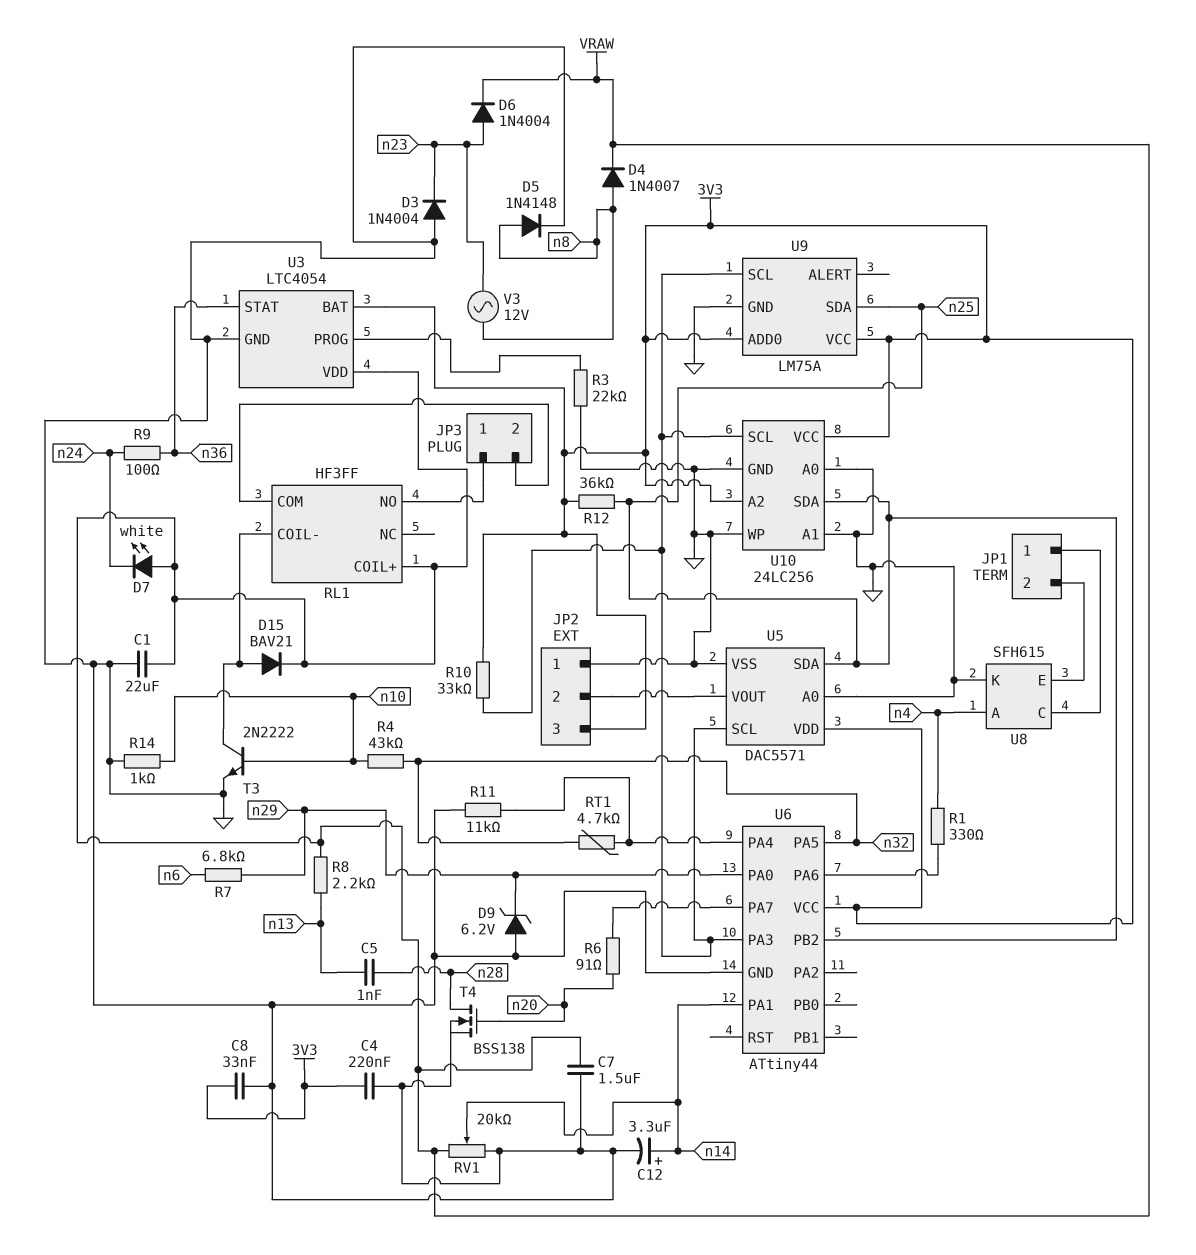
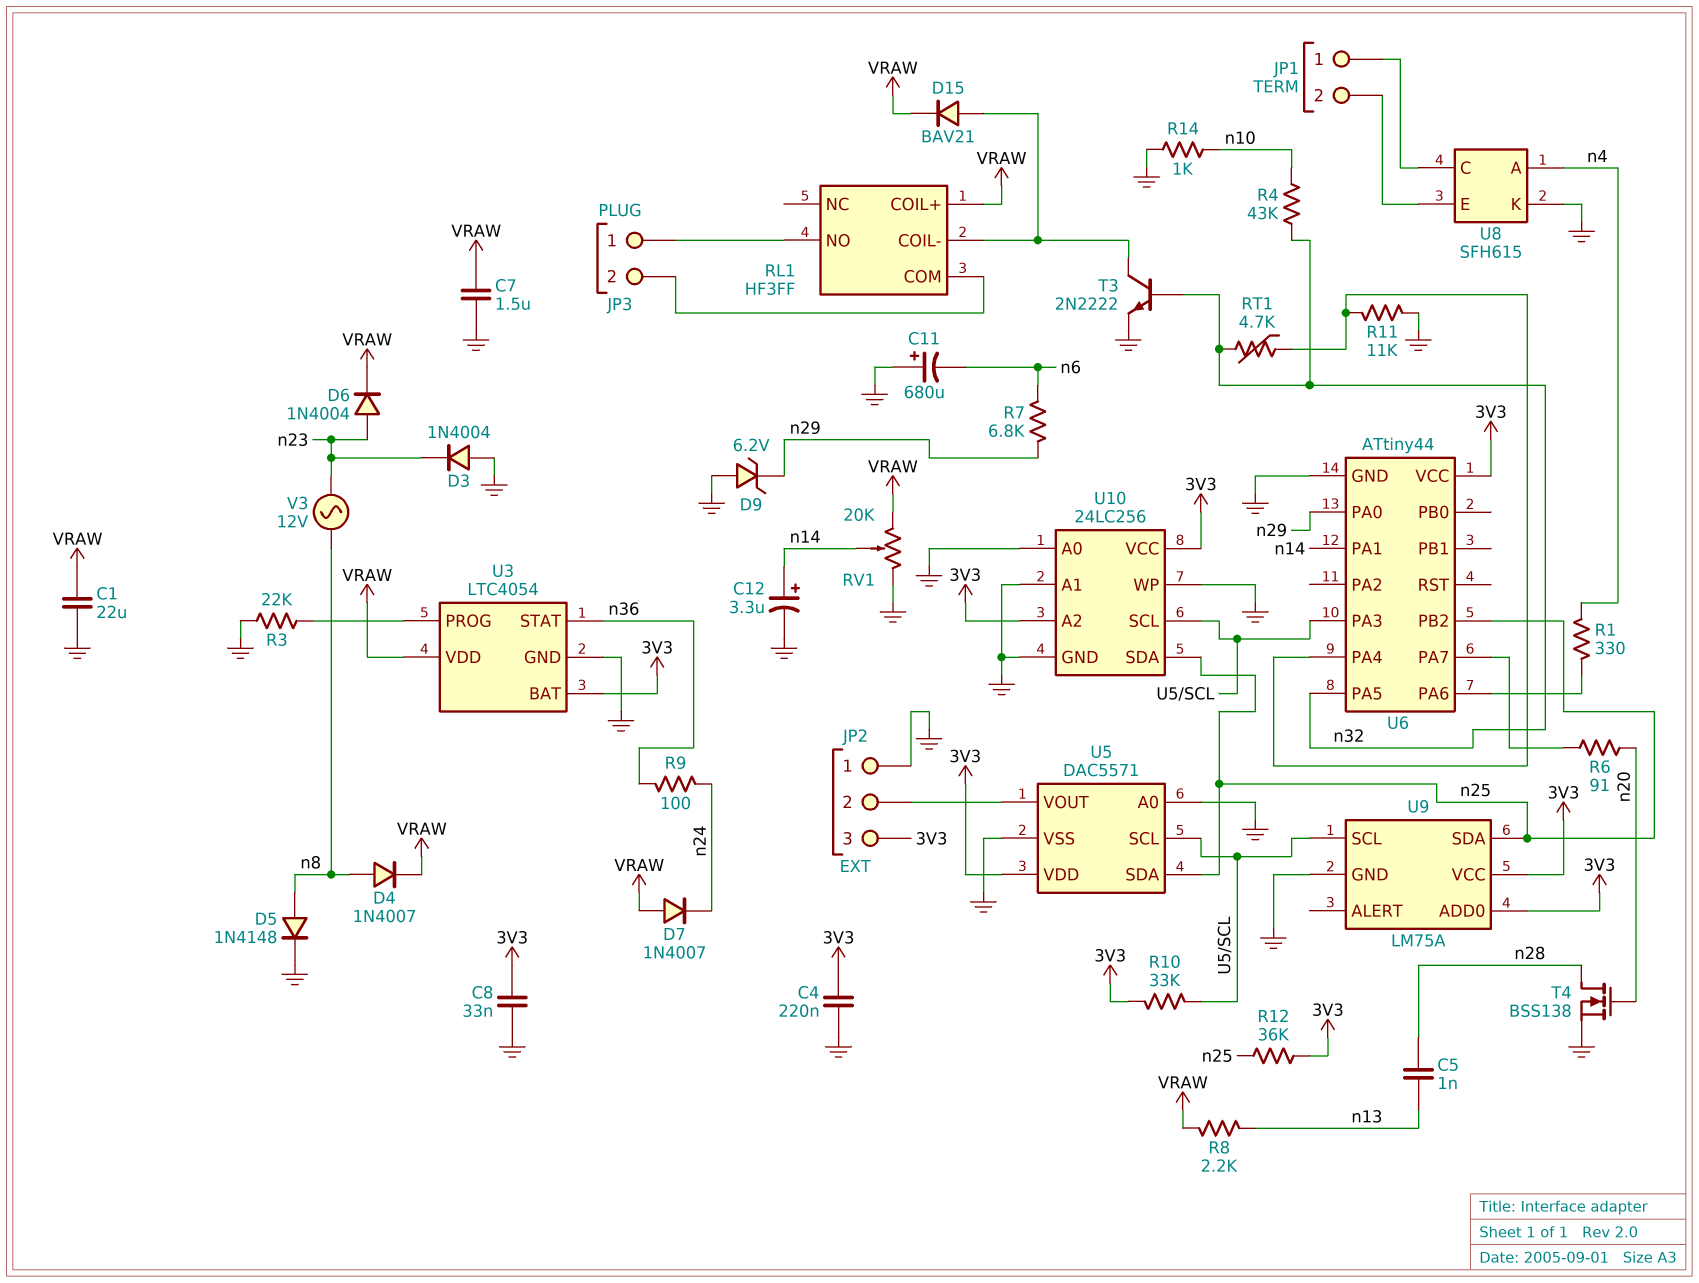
C11: none -> 680uF (plus GND, minus n6)
D7: LED white (A VRAW, K n24) -> diode 1N4007 (A VRAW, K n24)
T3: NPN 2N2222 (B n10, C RL1/COIL-, E GND) -> NPN 2N2222 (B n32, C RL1/COIL-, E GND)

